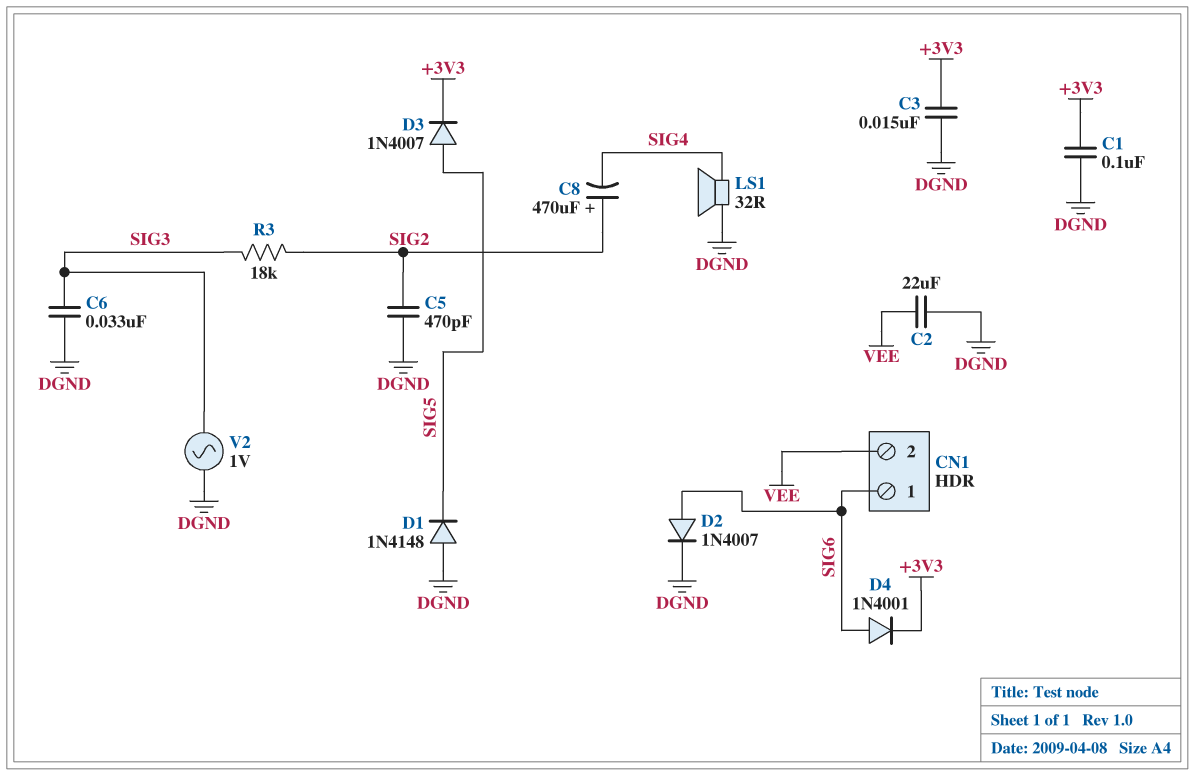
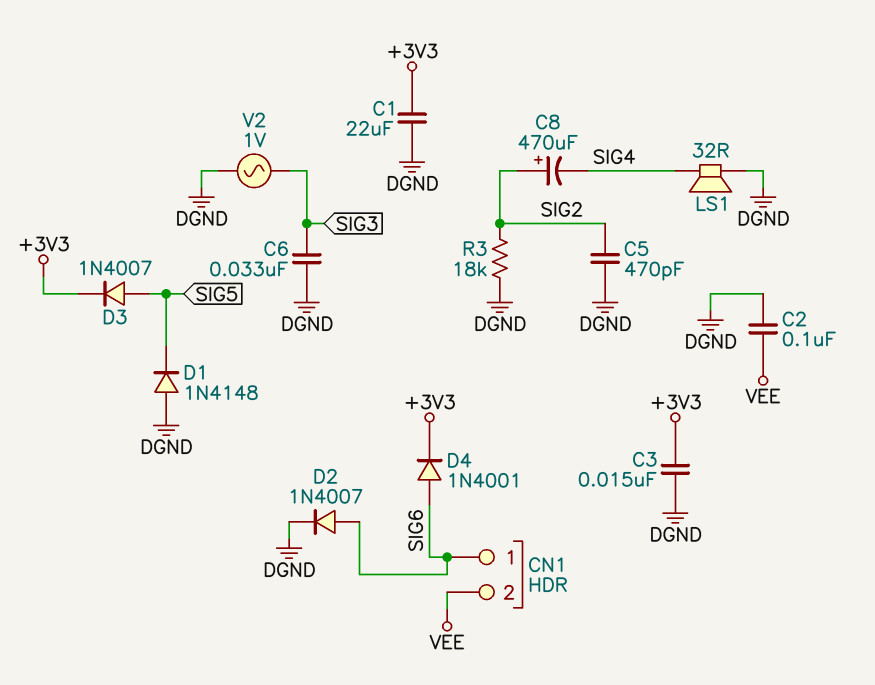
C1: 100nF (+3V3, DGND) -> 22uF (+3V3, DGND)
C2: 22uF (DGND, VEE) -> 100nF (DGND, VEE)
R3: 18k (SIG2, SIG3) -> 18k (DGND, SIG2)

